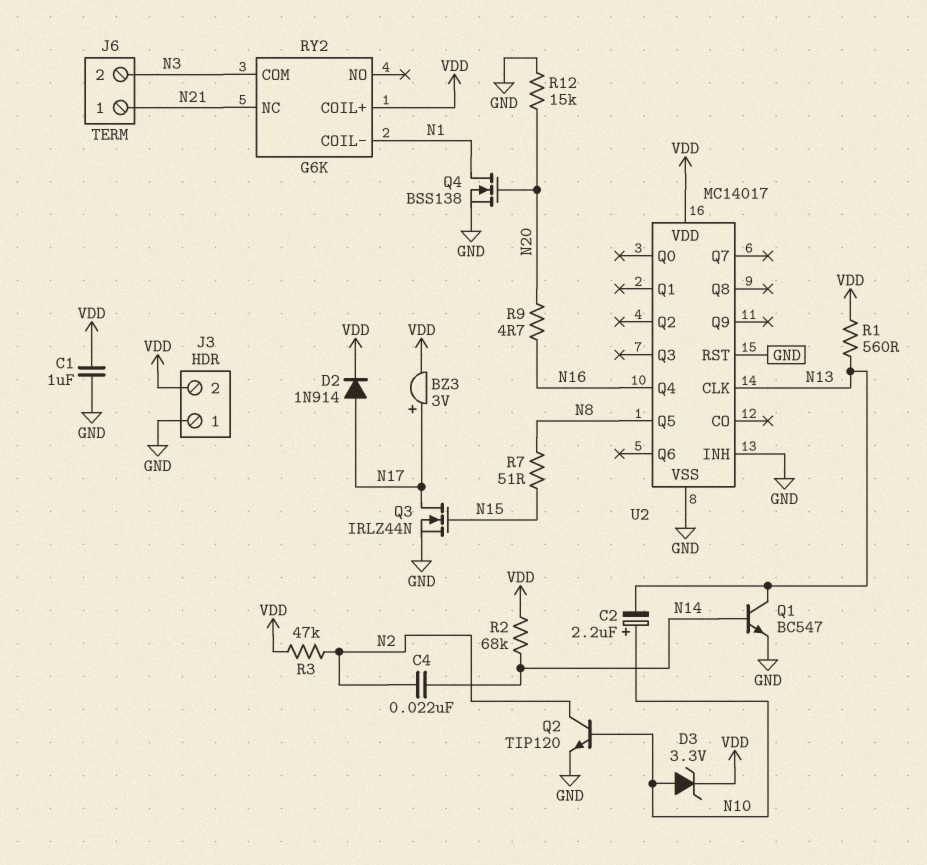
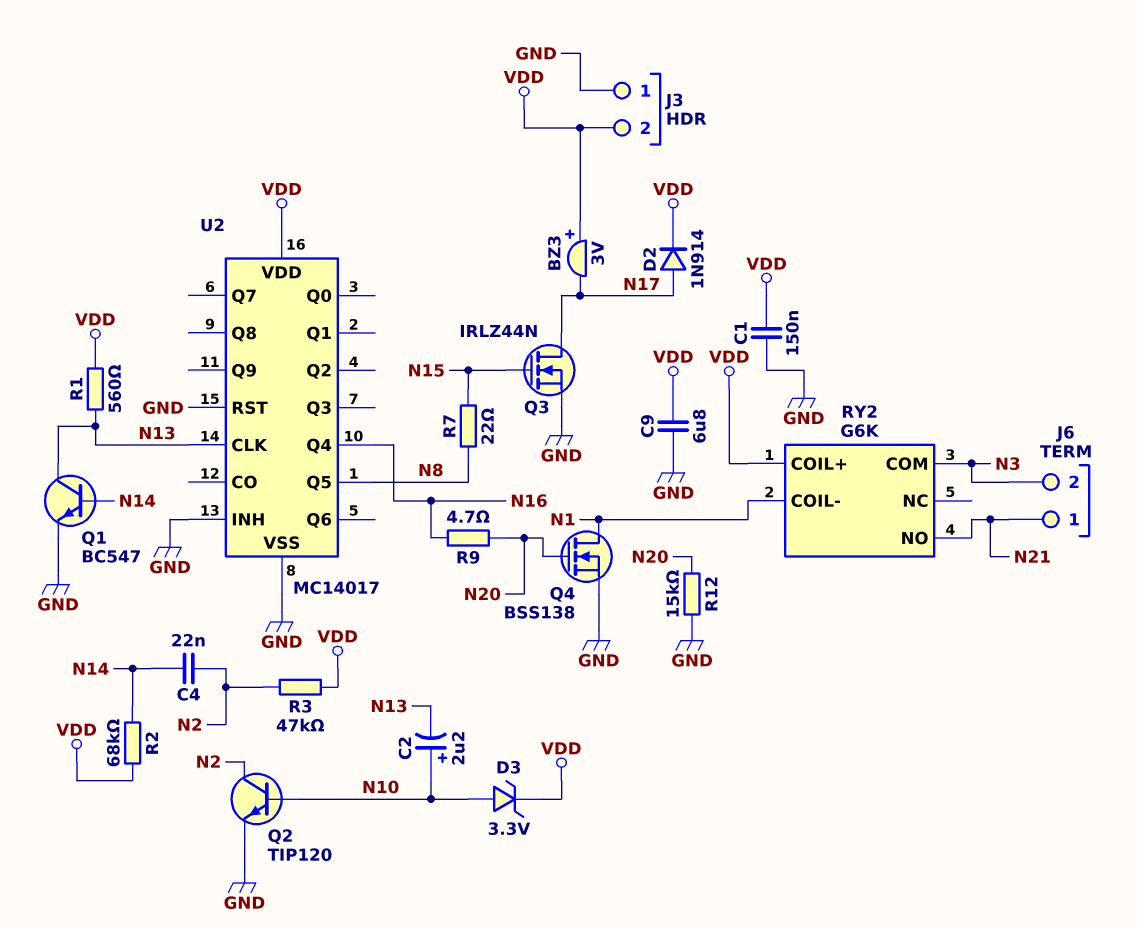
BZ3: buzzer 3V (plus N17, minus VDD) -> buzzer 3V (plus VDD, minus N17)
C1: 1uF (GND, VDD) -> 150nF (GND, VDD)
C9: none -> 6.8uF (GND, VDD)
R7: 51 (N8, N15) -> 22 (N8, N15)
RY2 pin NC: N21 -> none
RY2 pin NO: none -> N21

